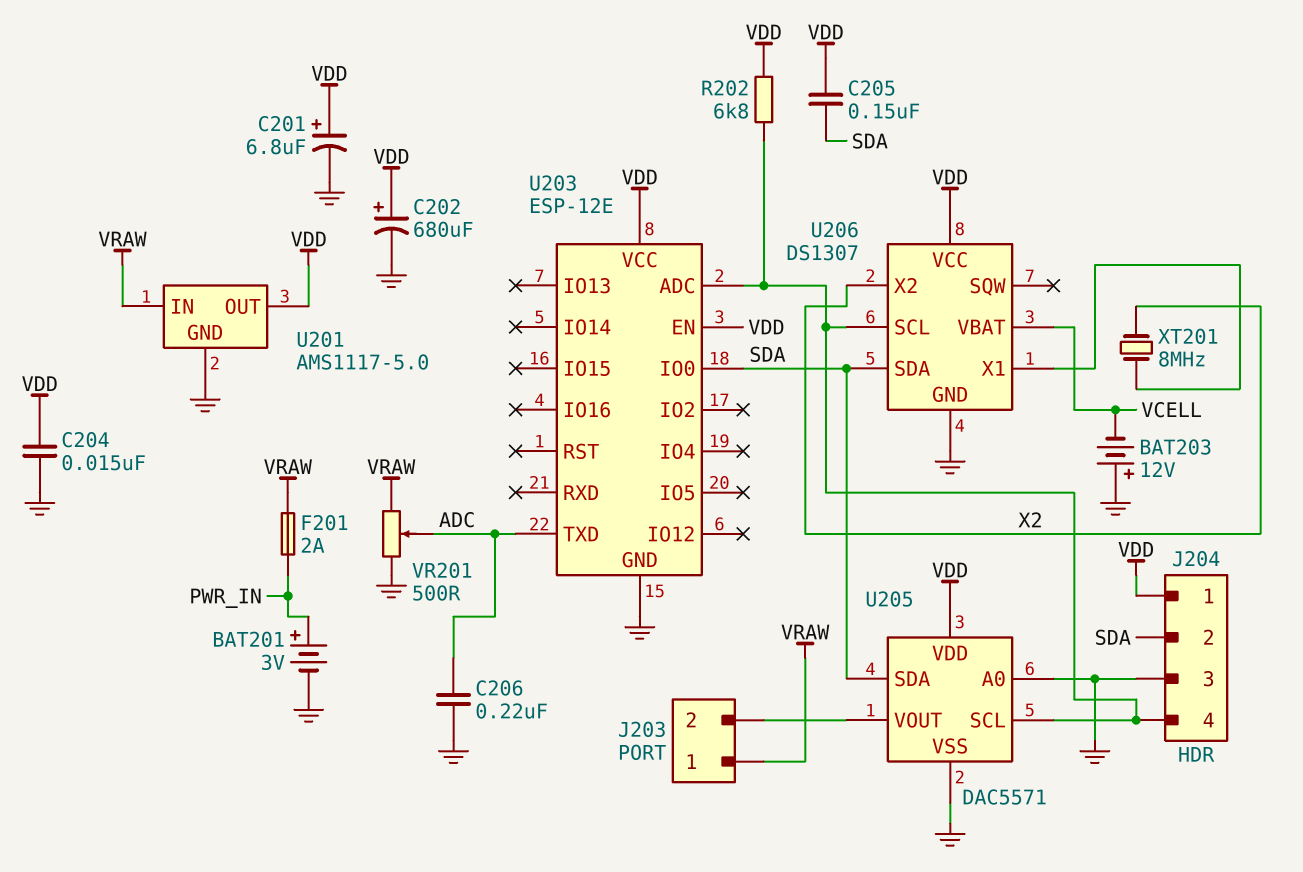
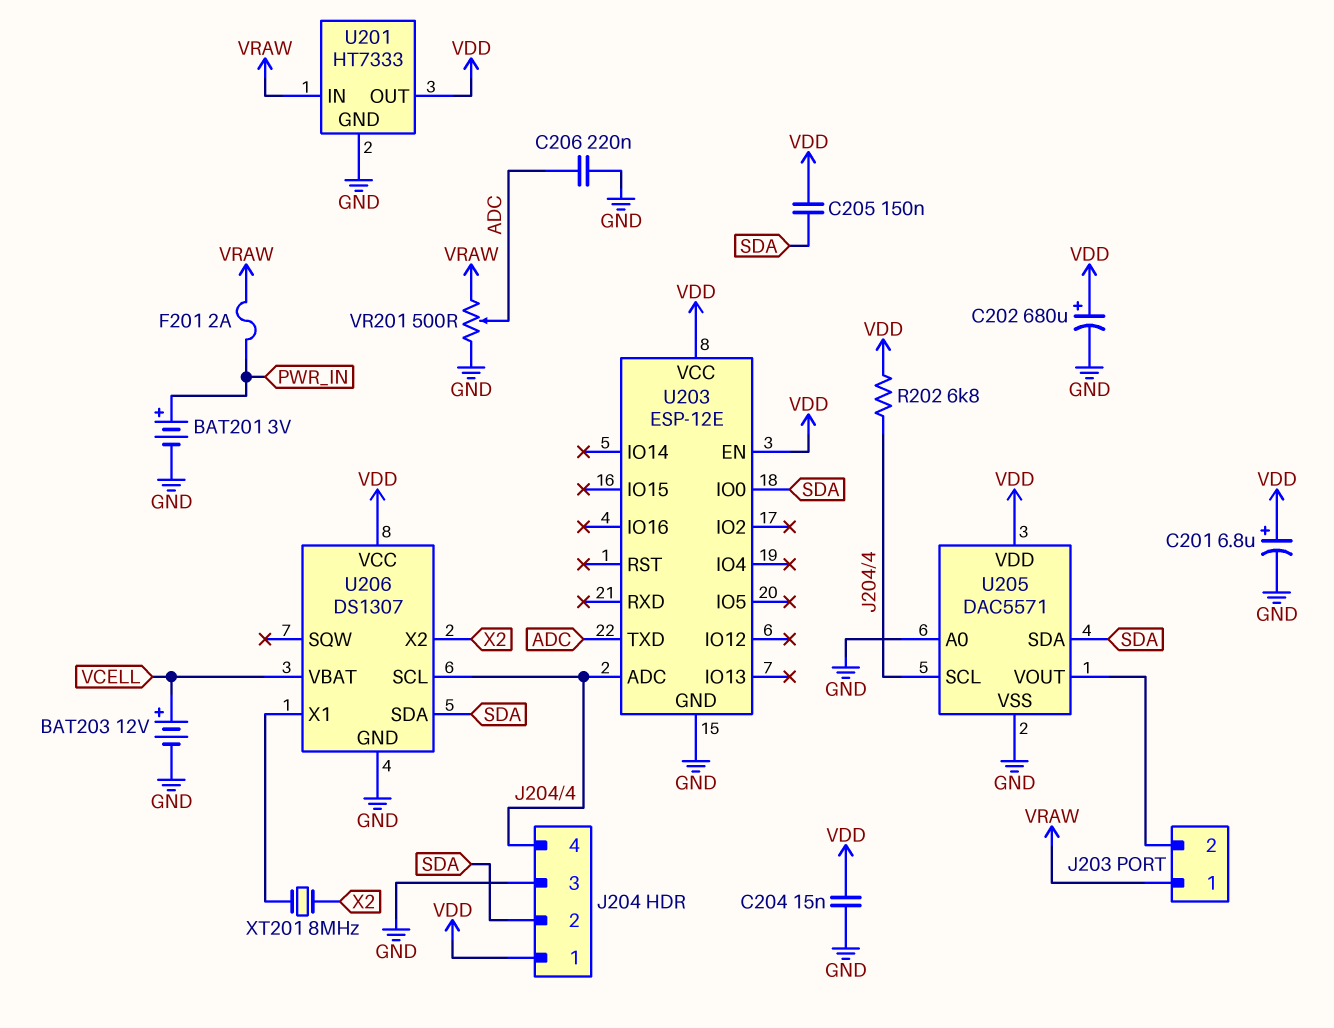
BAT203: 12V (plus GND, minus VCELL) -> 12V (plus VCELL, minus GND)
U201: AMS1117-5.0 -> HT7333

